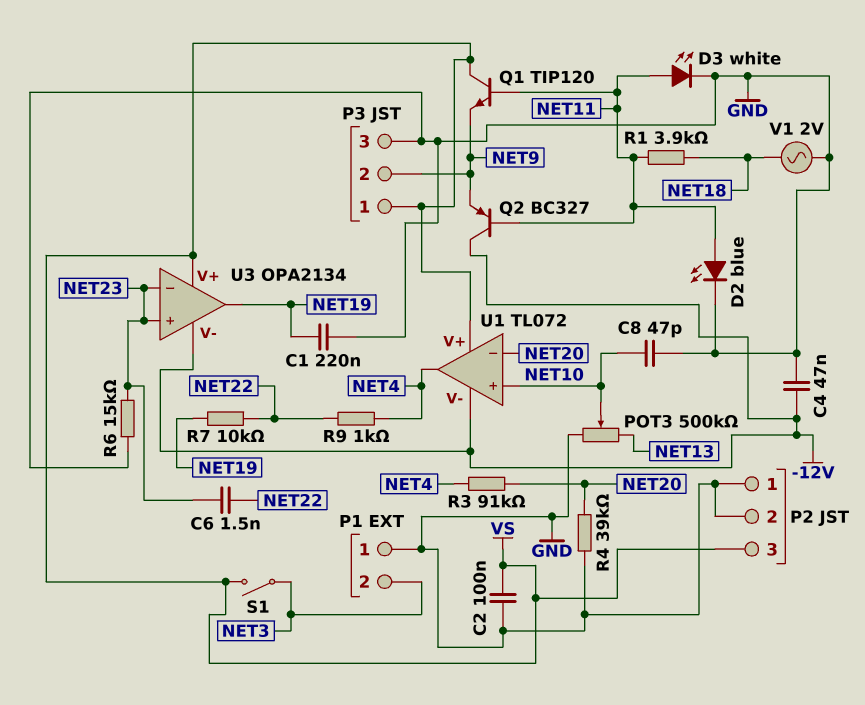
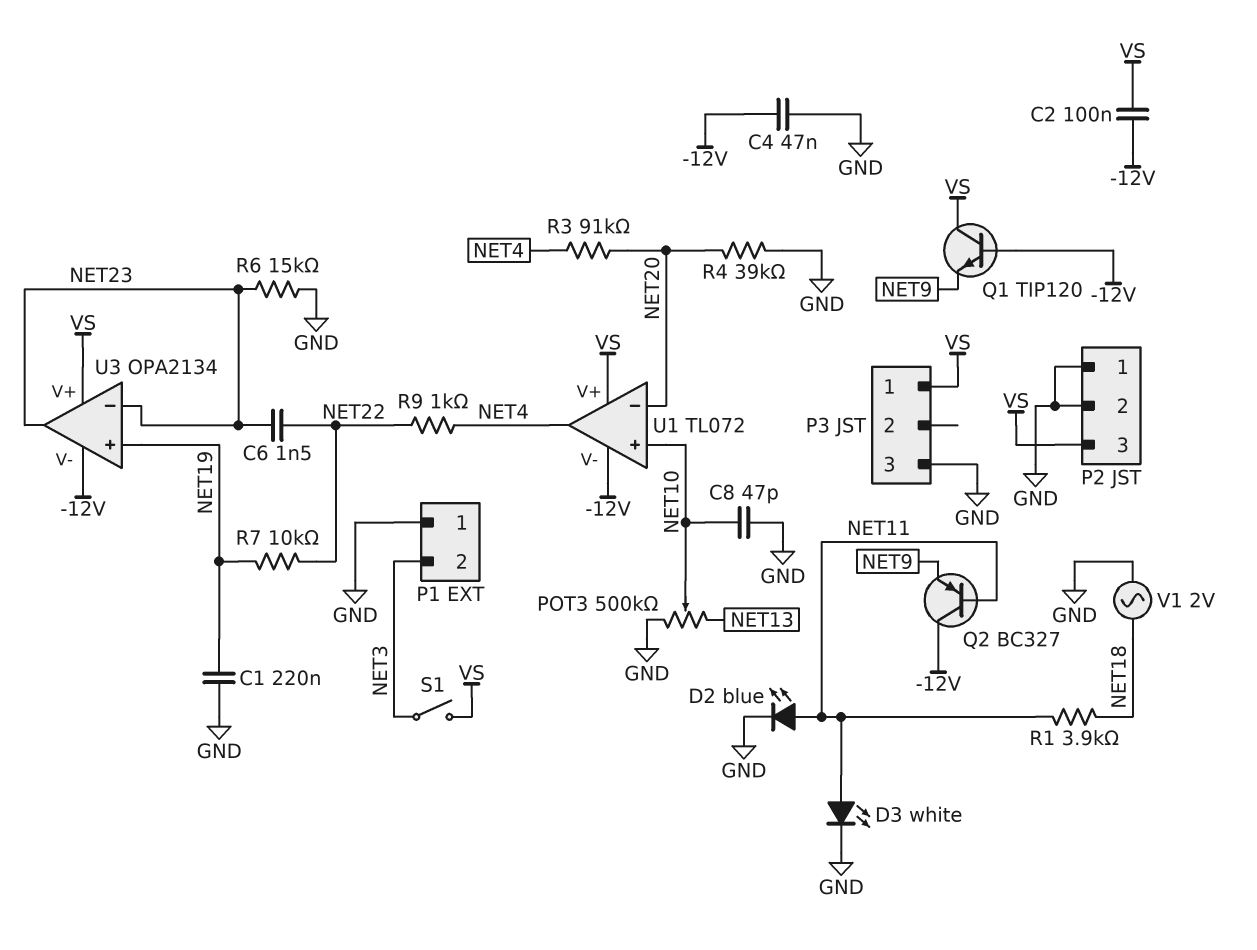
C2: 100nF (GND, VS) -> 100nF (-12V, VS)
P3 pin 2: NET9 -> none
Q1: NPN TIP120 (B NET11, C VS, E NET9) -> NPN TIP120 (B -12V, C VS, E NET9)
U3 pin in+: NET23 -> NET19
U3 pin out: NET19 -> NET23

